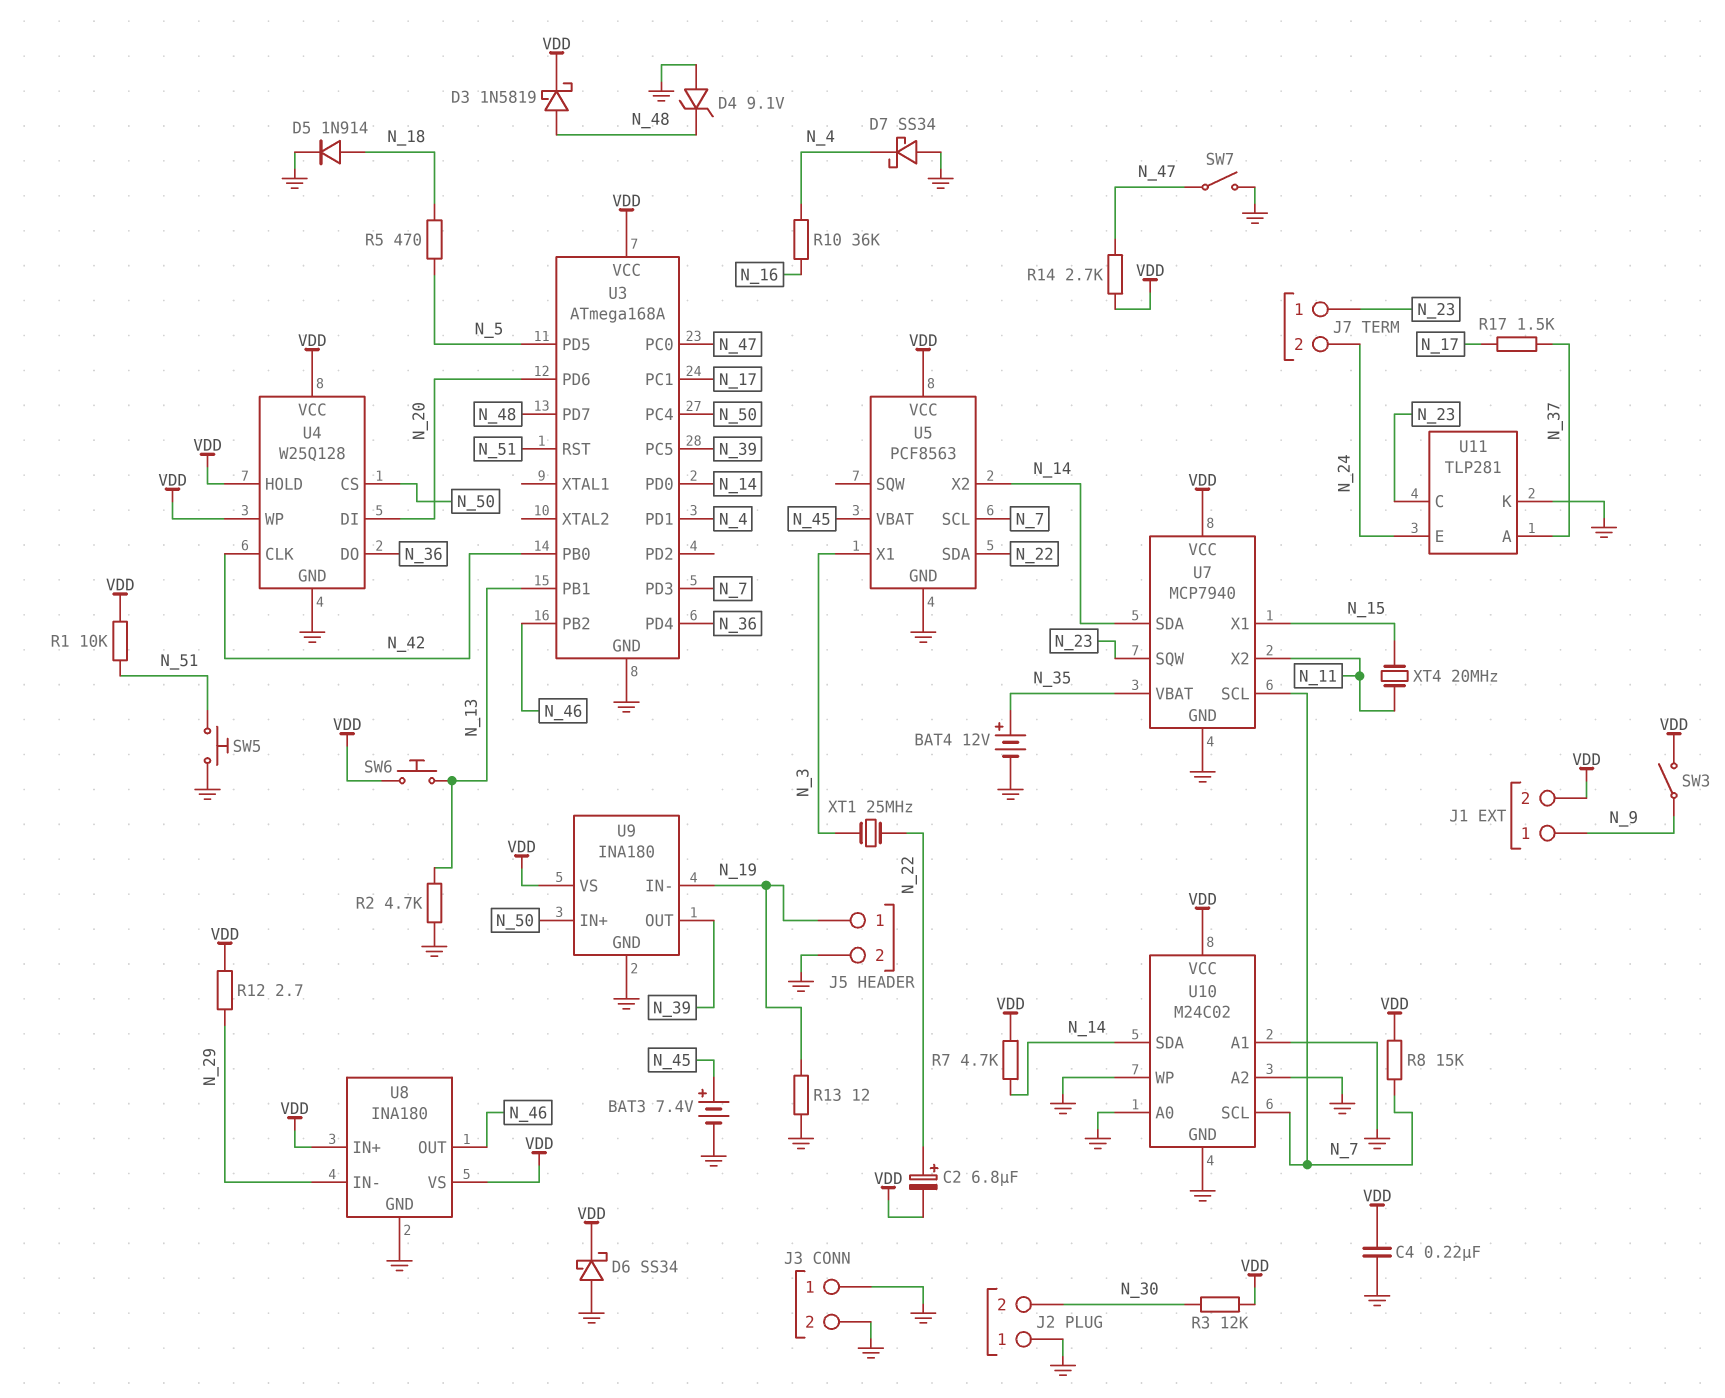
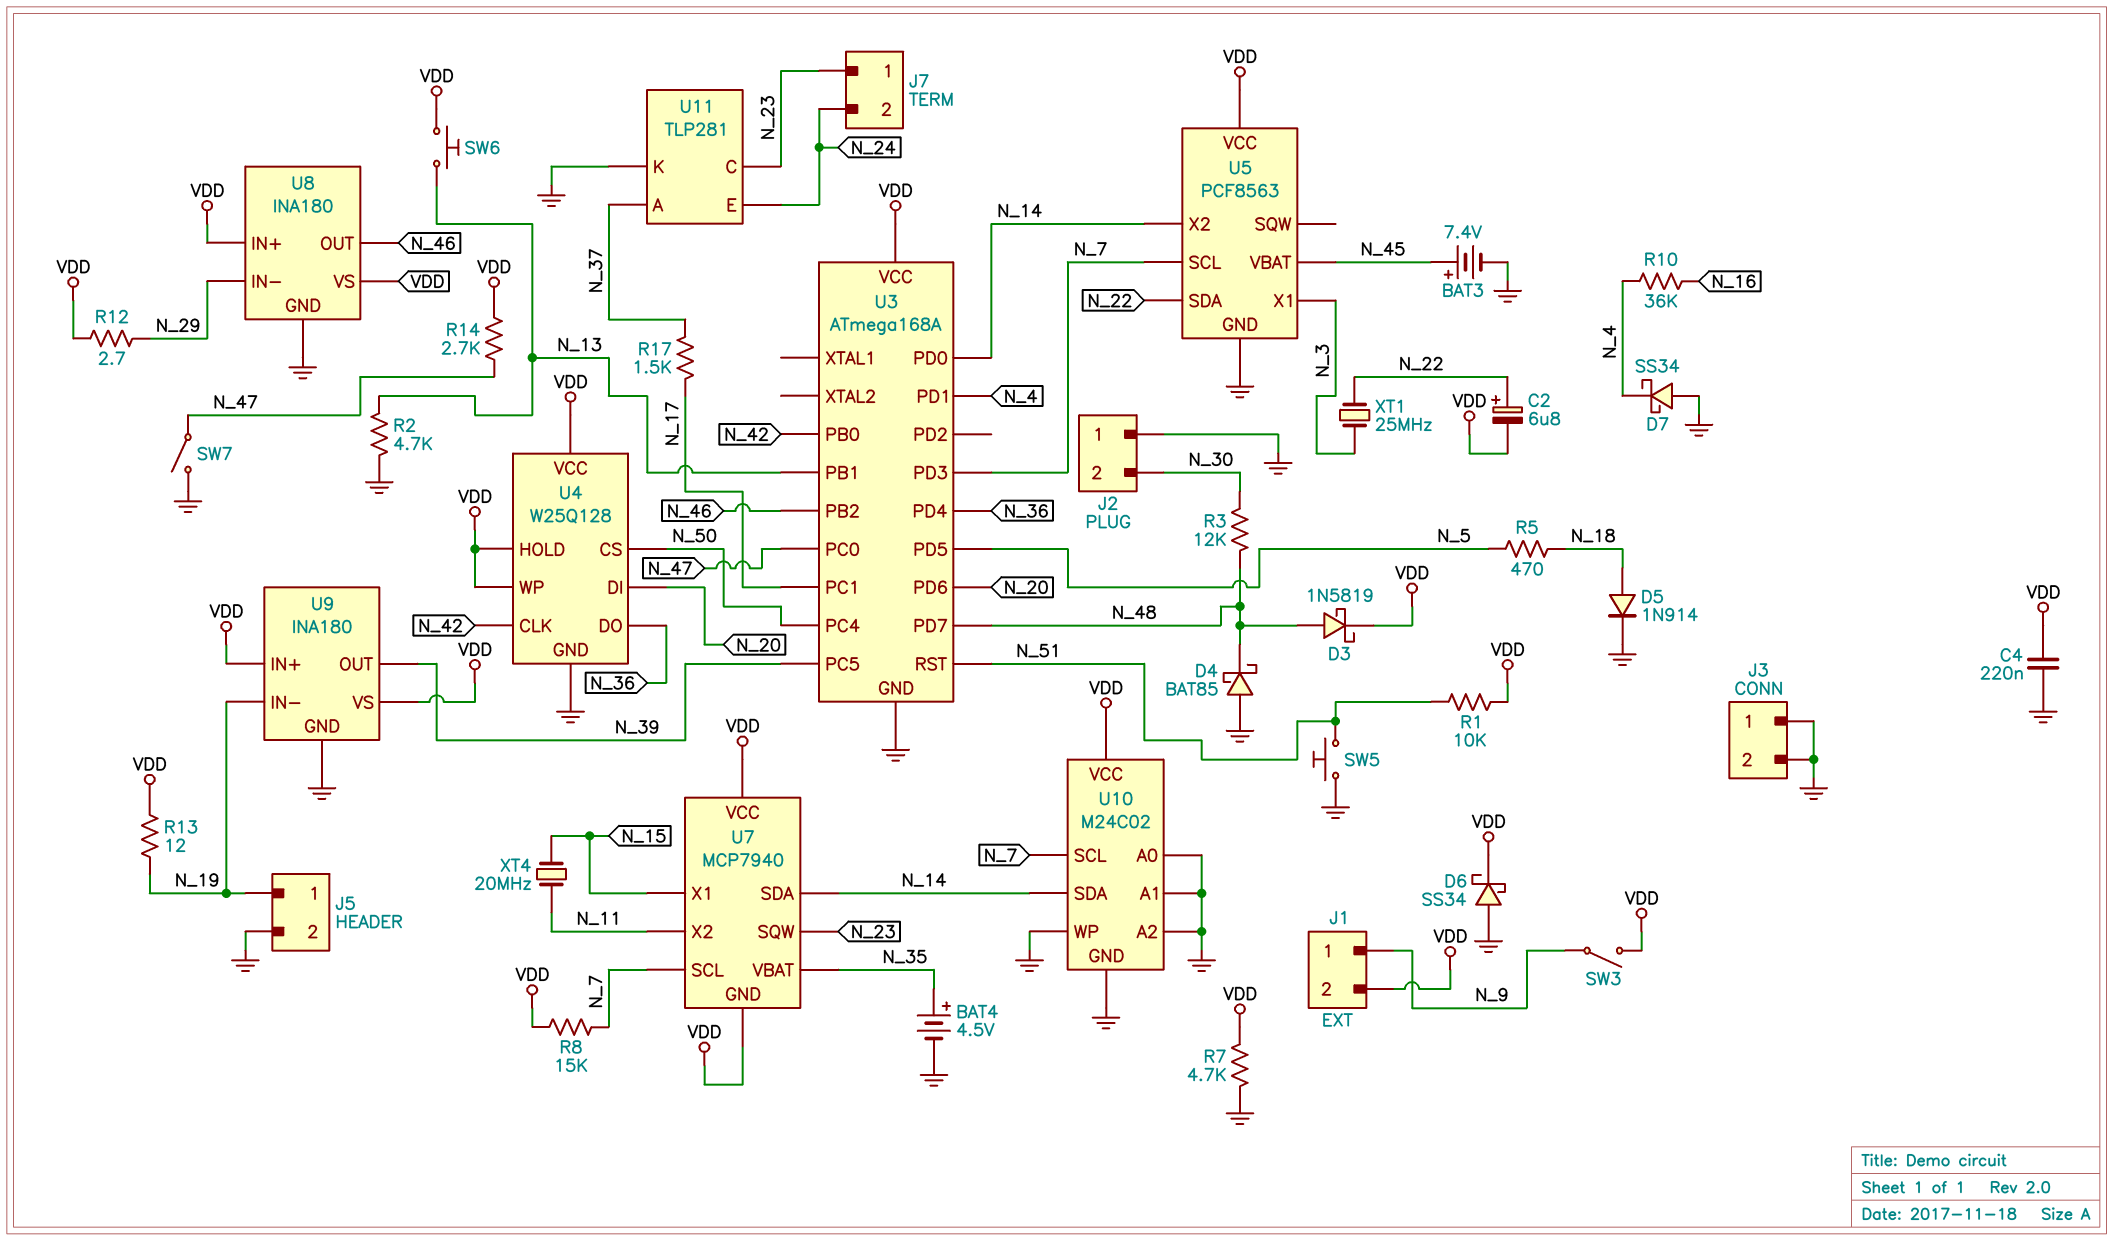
BAT4: 12V (plus N_35, minus GND) -> 4.5V (plus N_35, minus GND)
D4: zener 9.1V (A GND, K N_48) -> schottky BAT85 (A GND, K N_48)
R3: 12k (N_30, VDD) -> 12k (N_30, N_48)
R7: 4.7k (N_14, VDD) -> 4.7k (GND, VDD)
R13: 12 (GND, N_19) -> 12 (N_19, VDD)
U7 pin GND: GND -> VDD
U9 pin IN+: N_50 -> VDD

